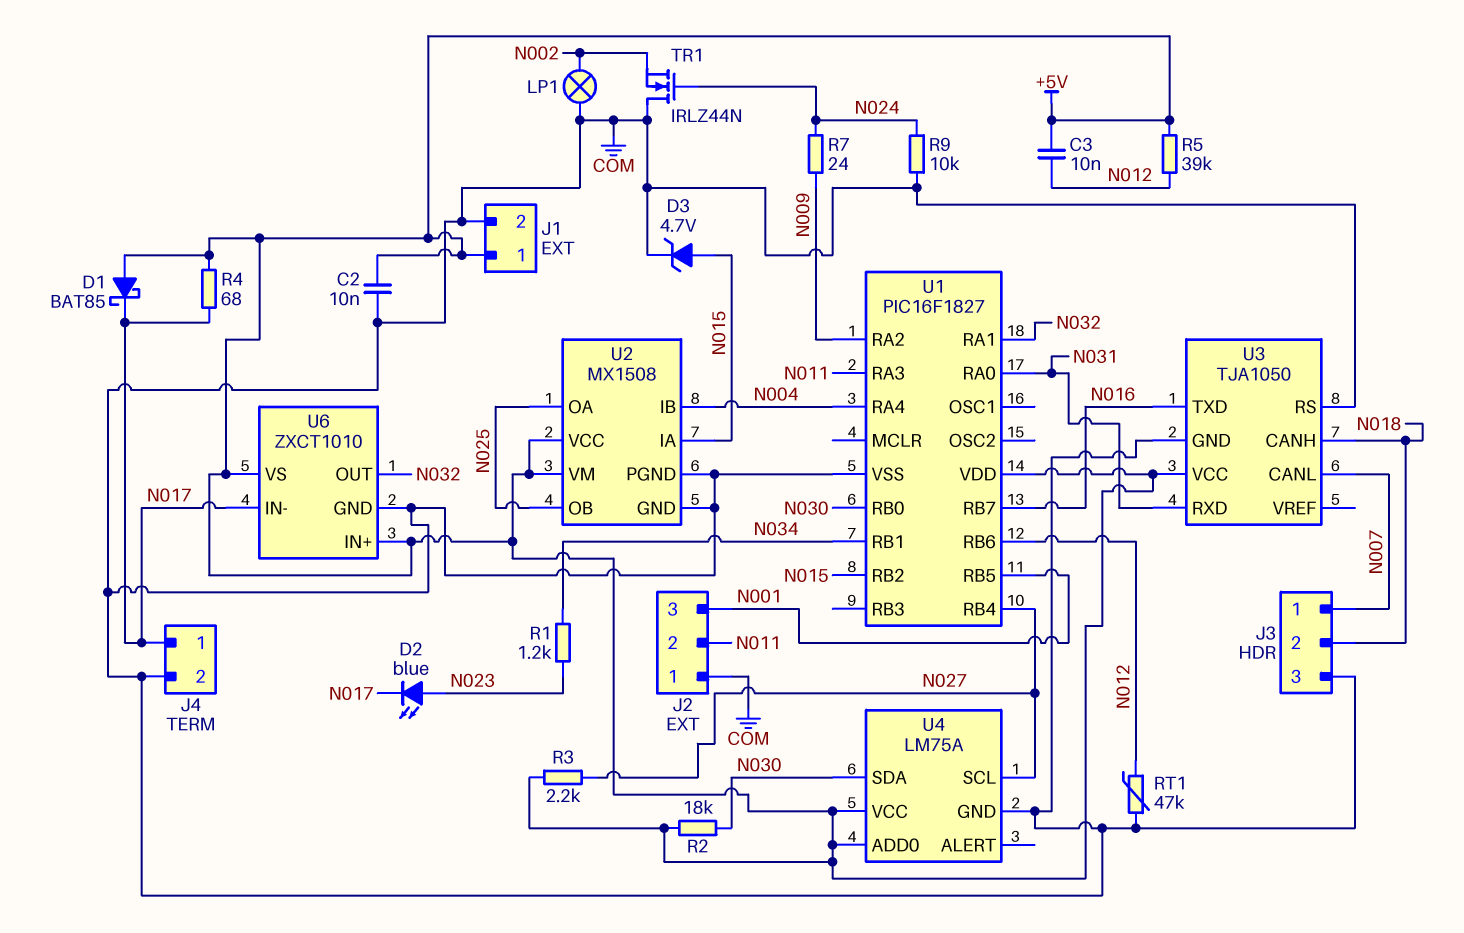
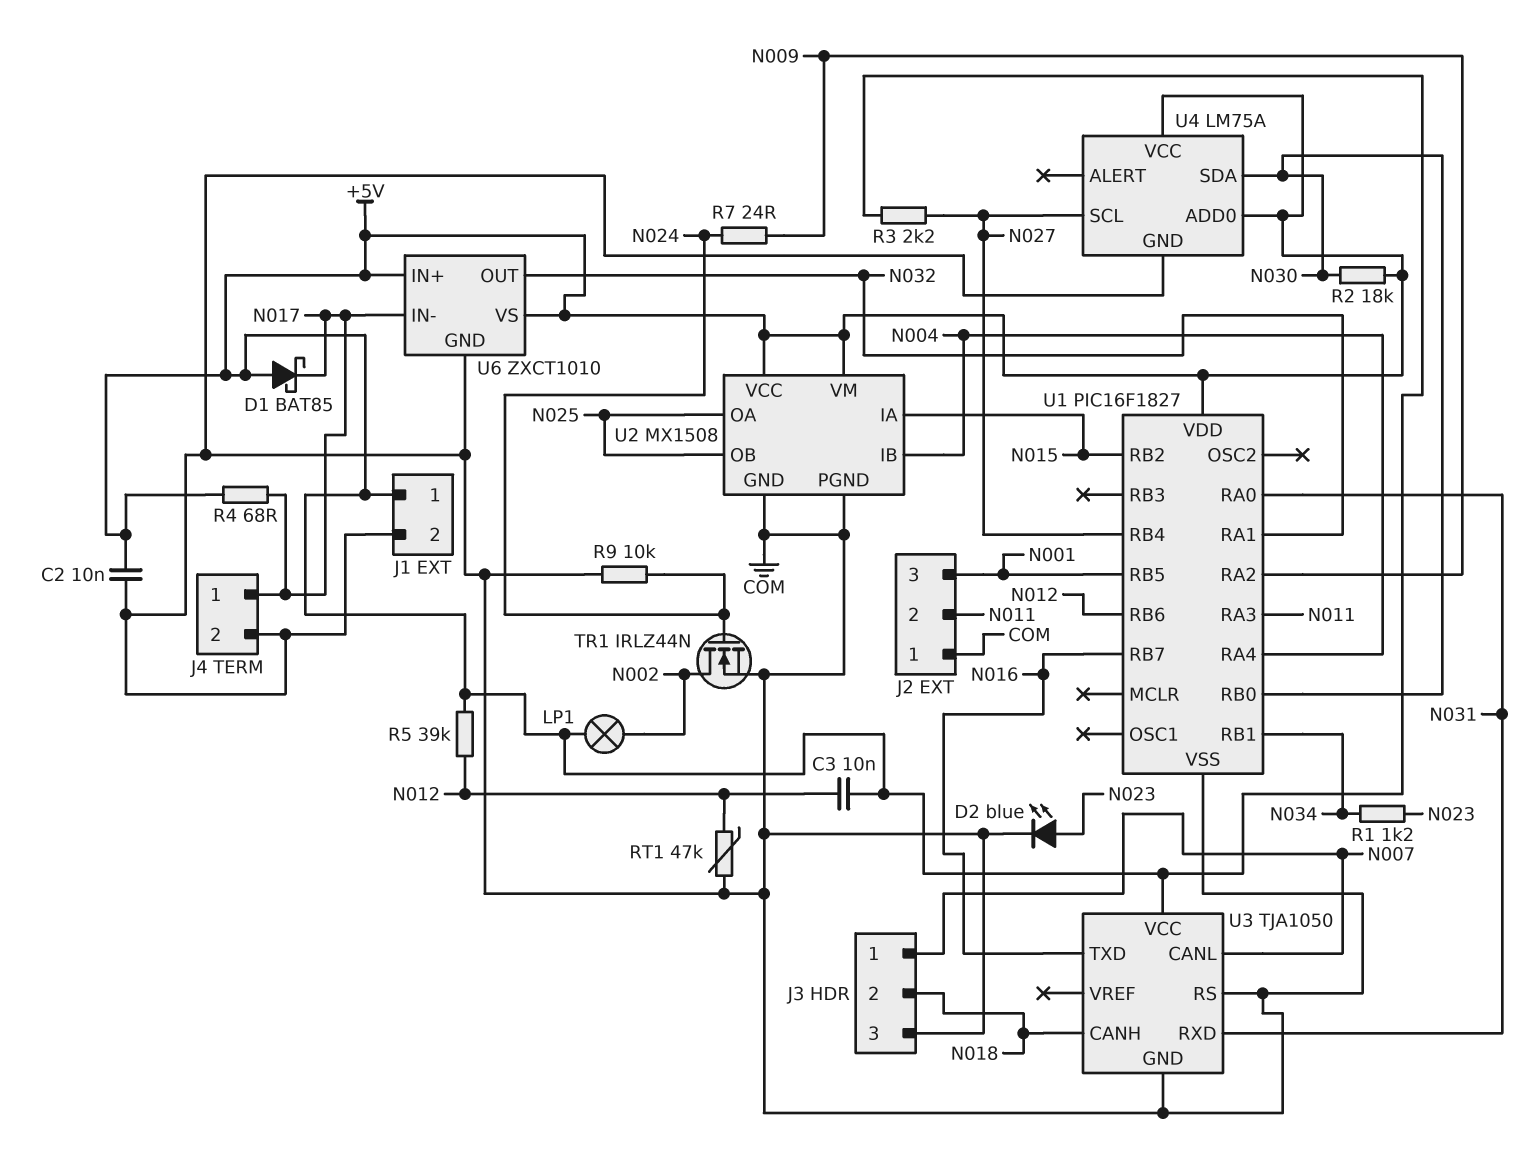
D2: LED blue (A N023, K N017) -> LED blue (A N023, K COM)
D3: zener 4.7V (A N015, K COM) -> none
LP1: lamp (COM, N002) -> lamp (+5V, N002)
TR1: NMOS IRLZ44N (G N024, D COM, S N002) -> NMOS IRLZ44N (G N024, D N002, S COM)

